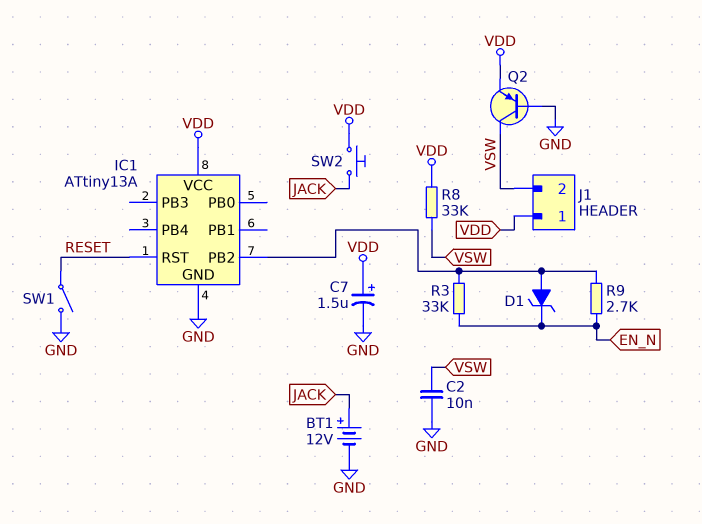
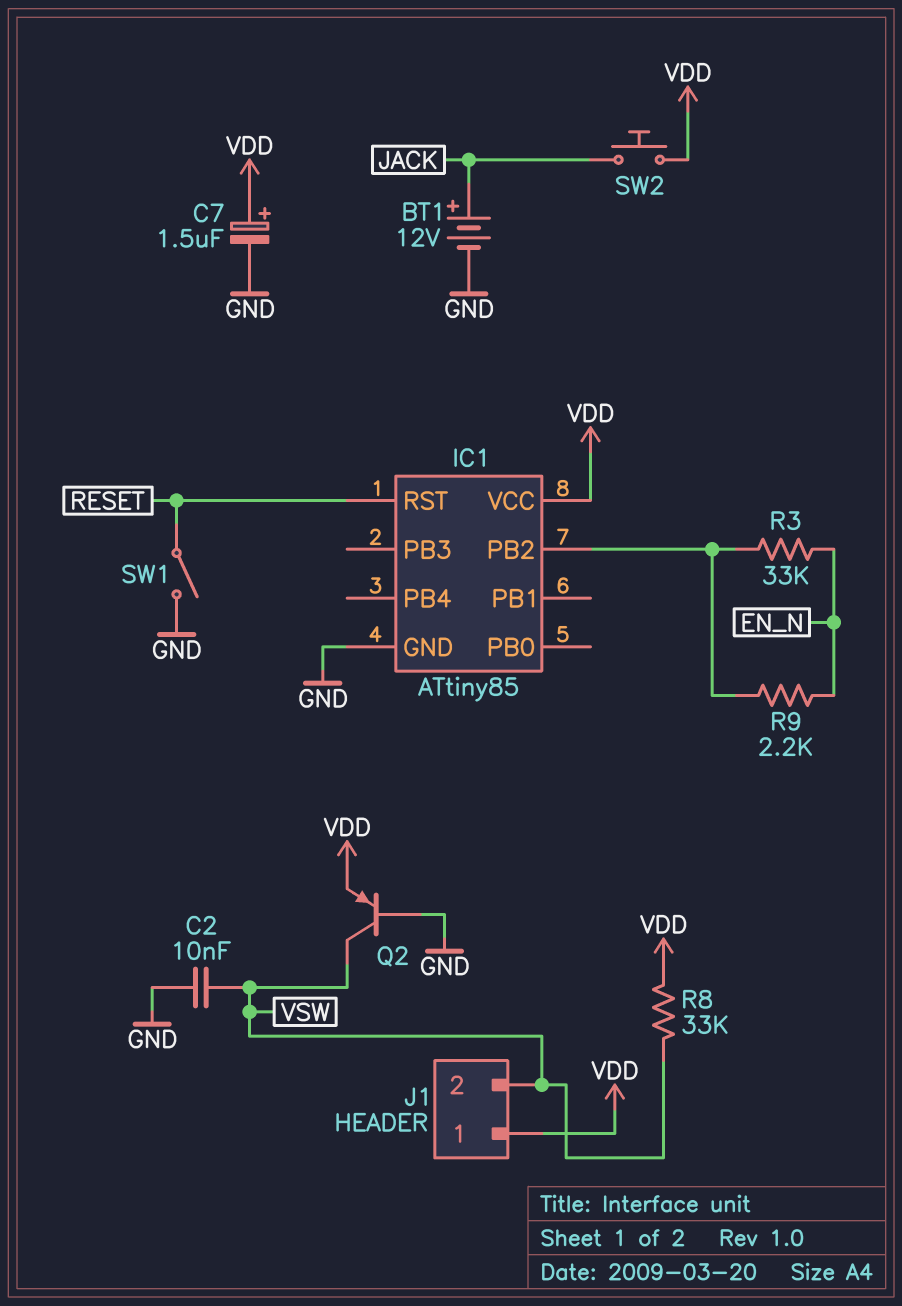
D1: zener (A IC1/PB2, K EN_N) -> none
IC1: ATtiny13A -> ATtiny85
R9: 2.7k (EN_N, IC1/PB2) -> 2.2k (EN_N, IC1/PB2)

